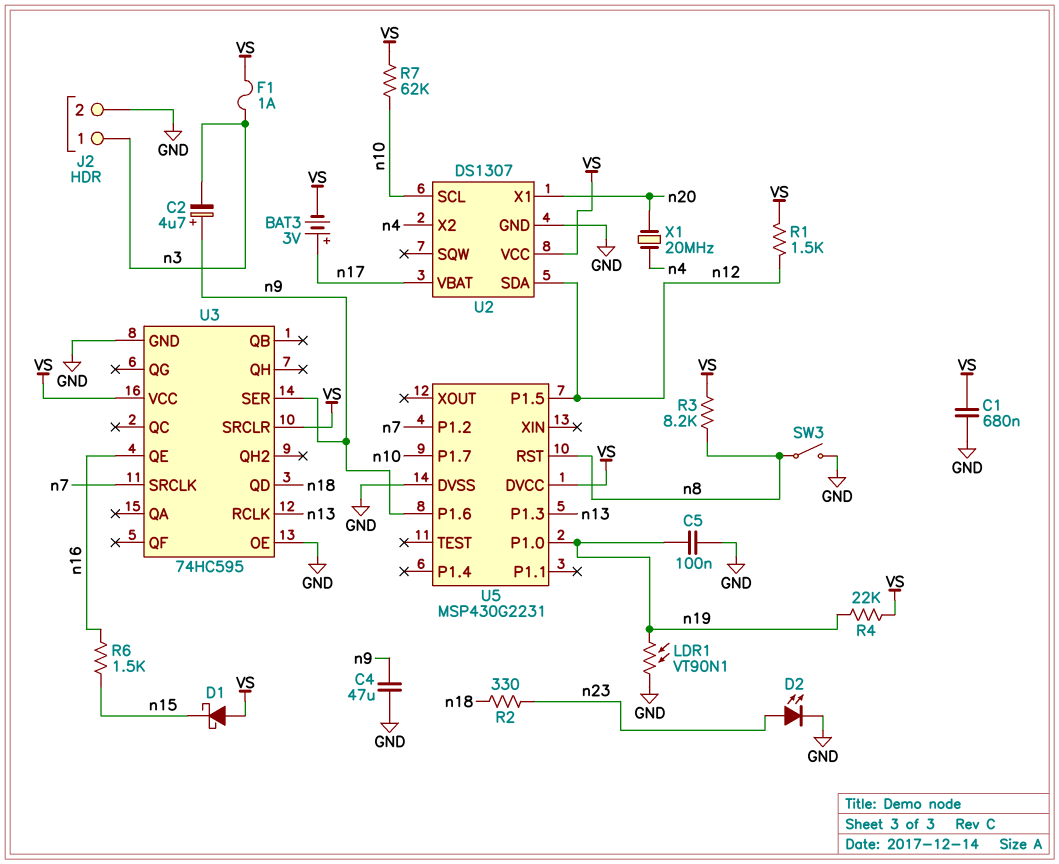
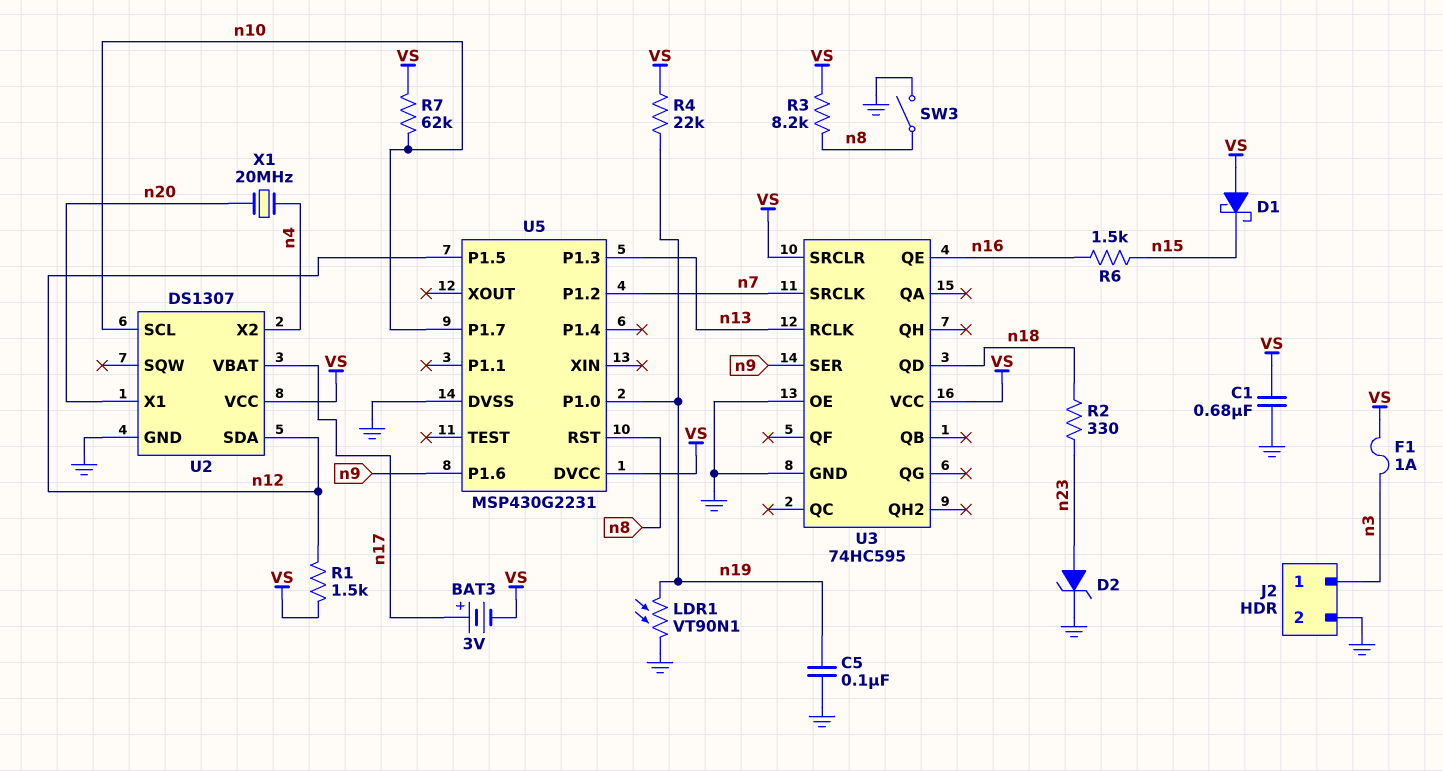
C2: 4.7uF (plus n9, minus n3) -> none
C4: 47uF (GND, n9) -> none
D2: LED (A n23, K GND) -> zener (A n23, K GND)

